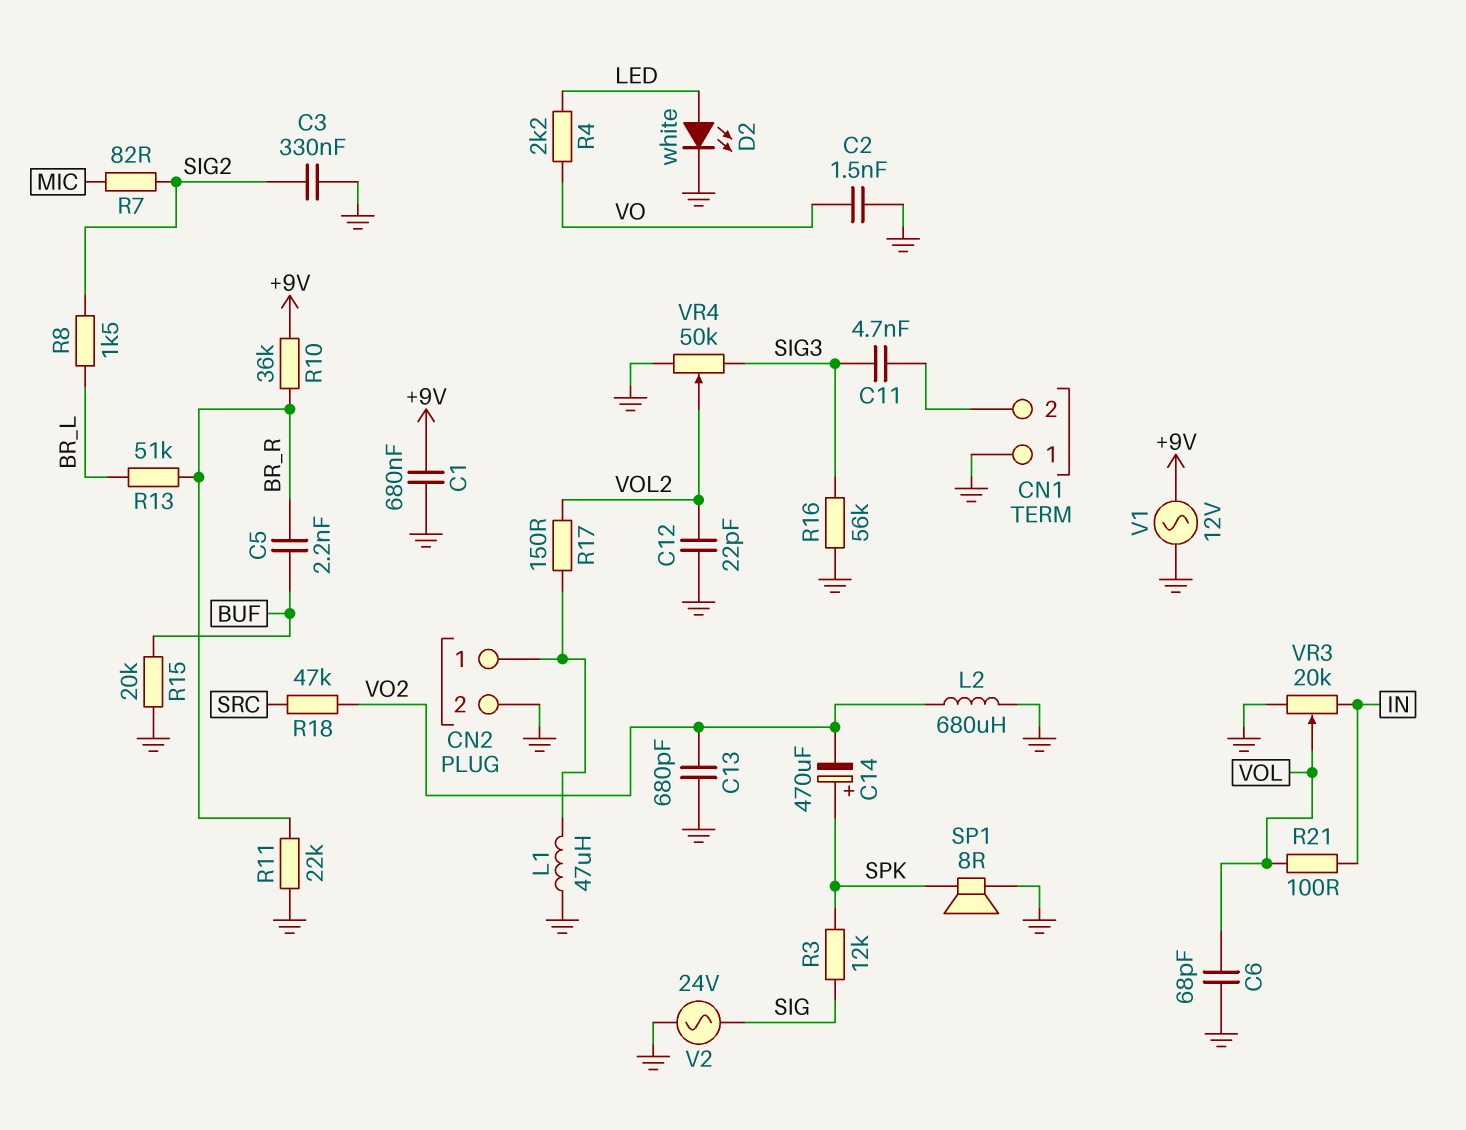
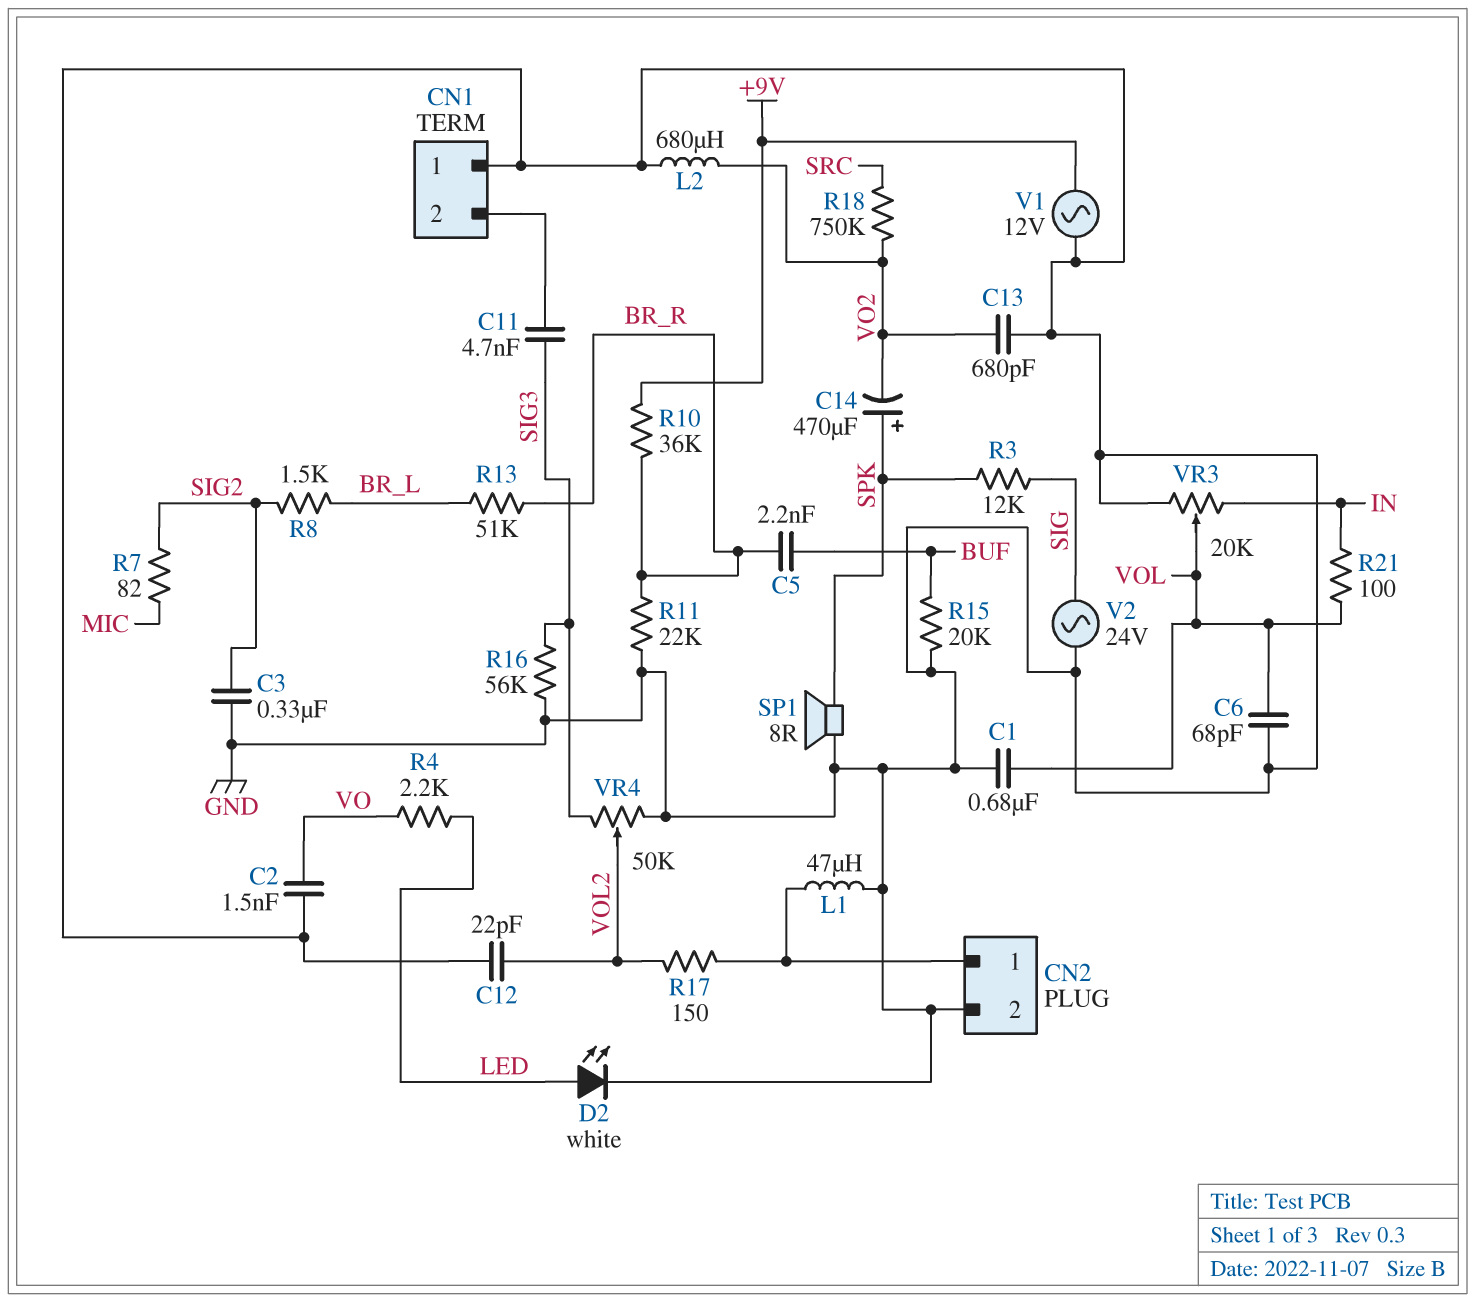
C1: 680nF (+9V, GND) -> 680nF (GND, VOL)
R18: 47k (SRC, VO2) -> 750k (SRC, VO2)

